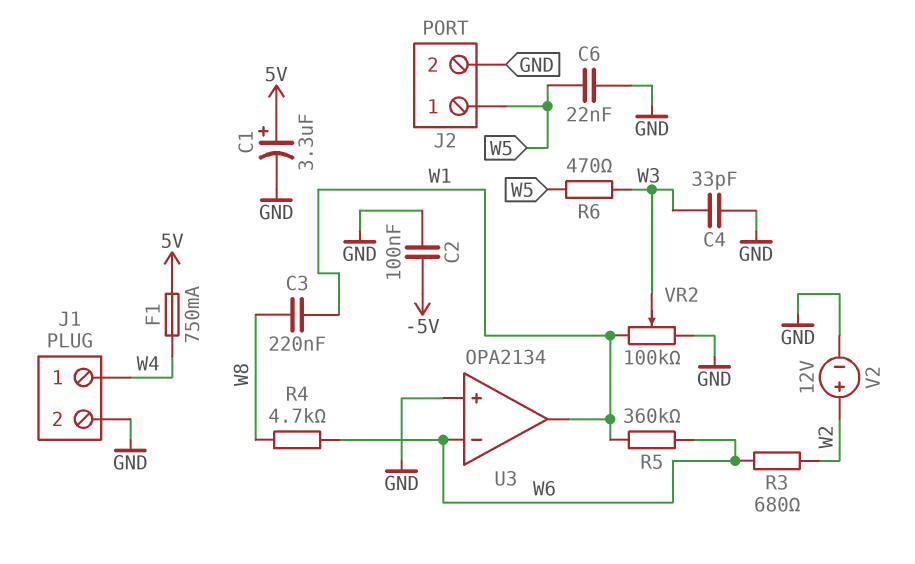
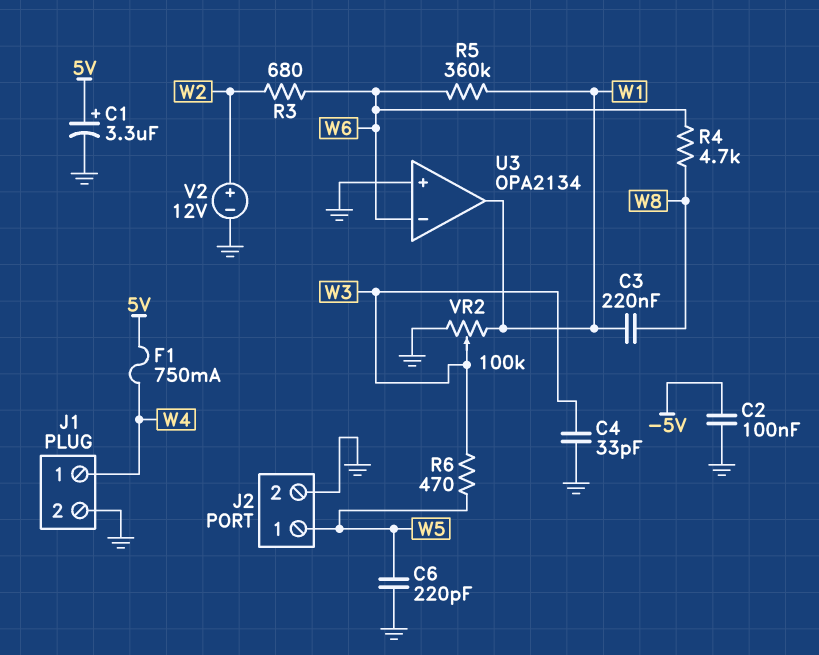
C6: 22nF (GND, W5) -> 220pF (GND, W5)

